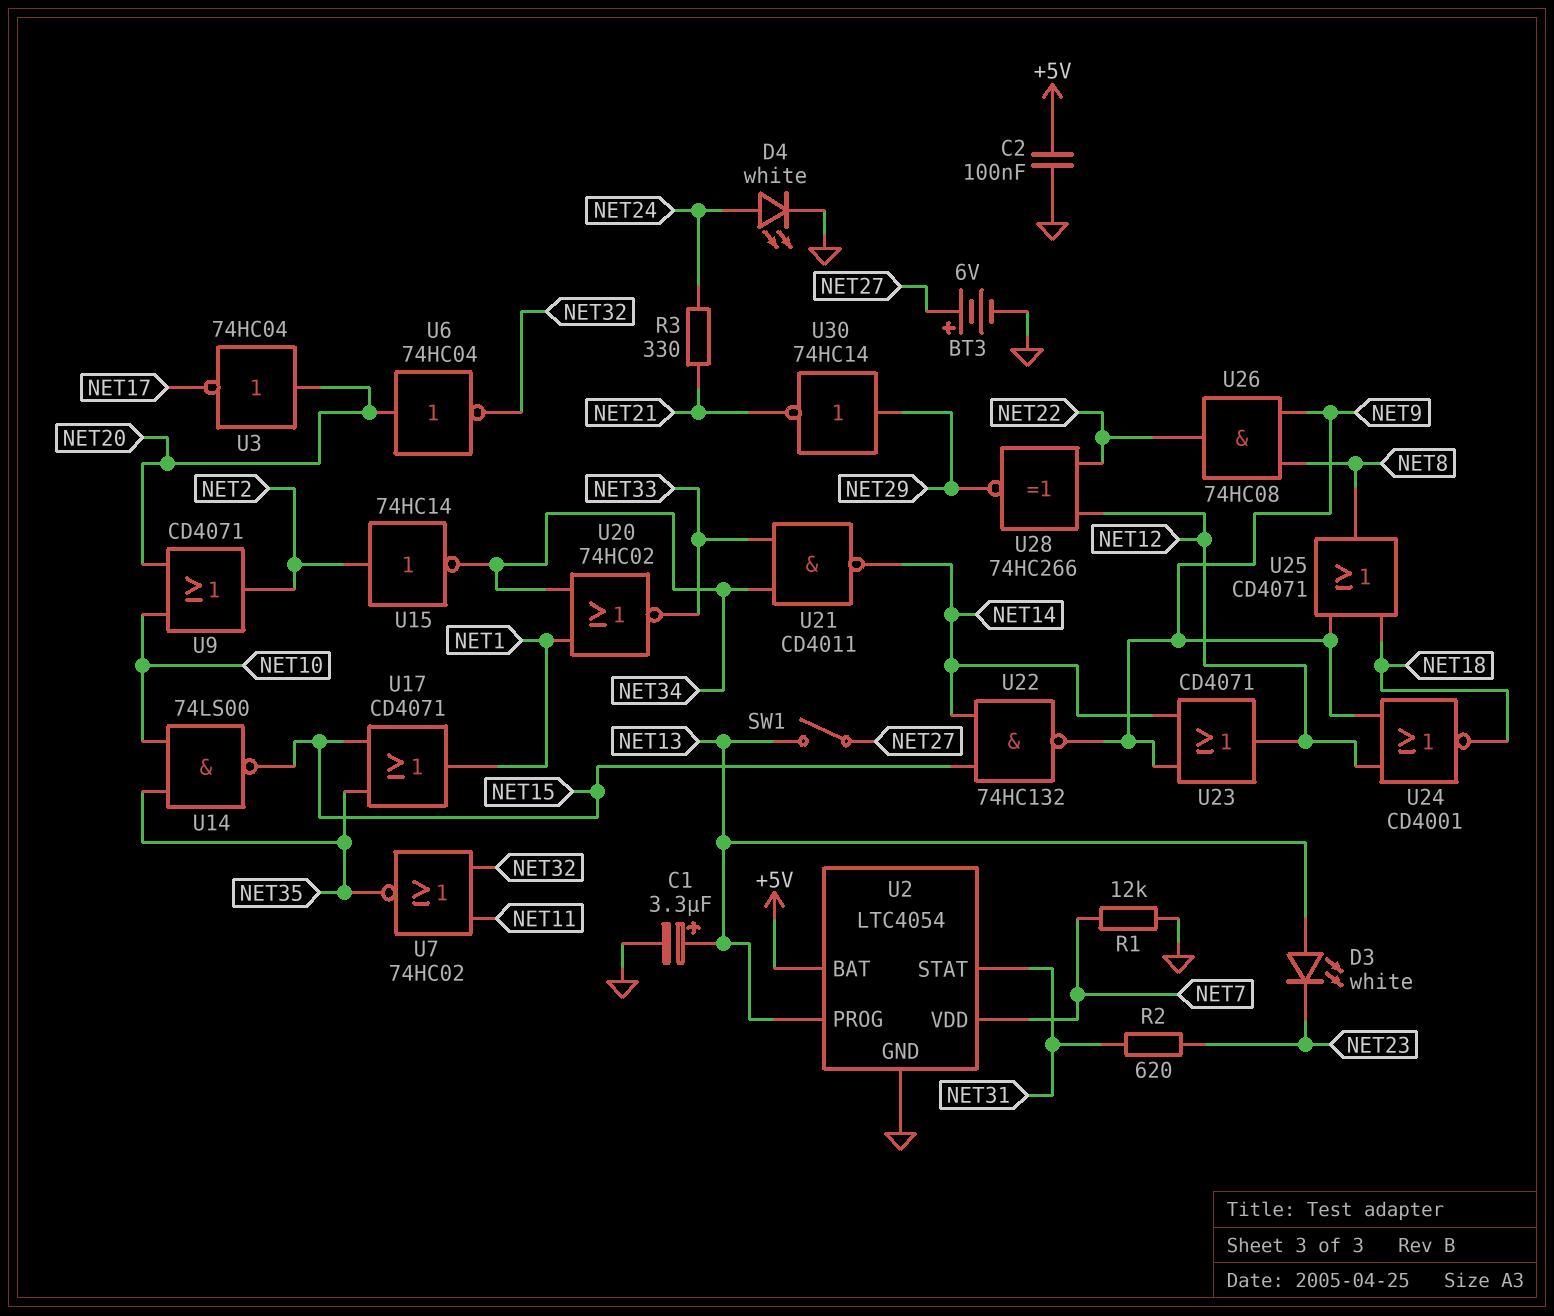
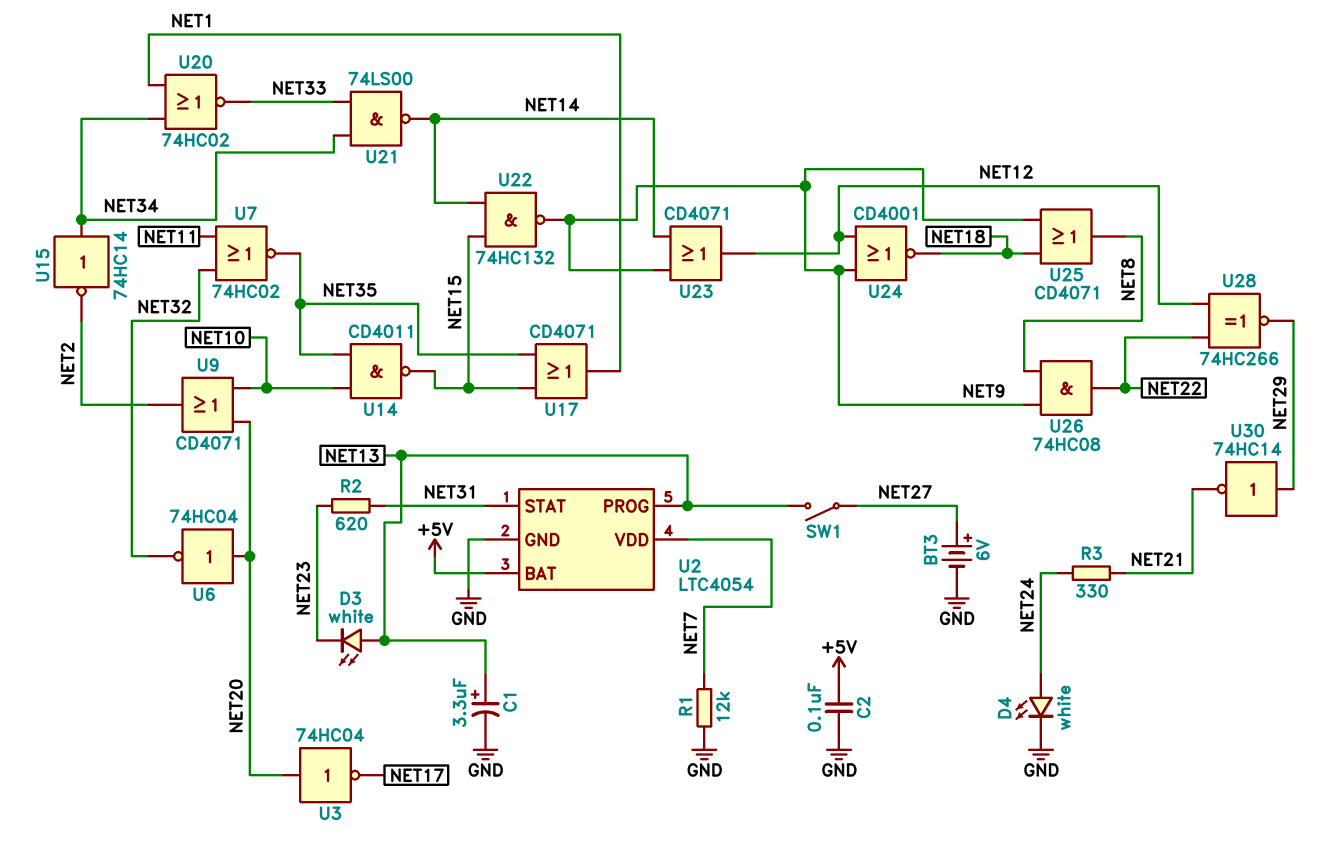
U14: NAND 74LS00 (in NET10, in NET35, out NET15) -> NAND CD4011 (in NET10, in NET35, out NET15)
U15: NOT 74HC14 (in NET2, out NET34) -> NOT 74HC14 (in NET34, out NET2)
U21: NAND CD4011 (in NET33, in NET34, out NET14) -> NAND 74LS00 (in NET33, in NET34, out NET14)

